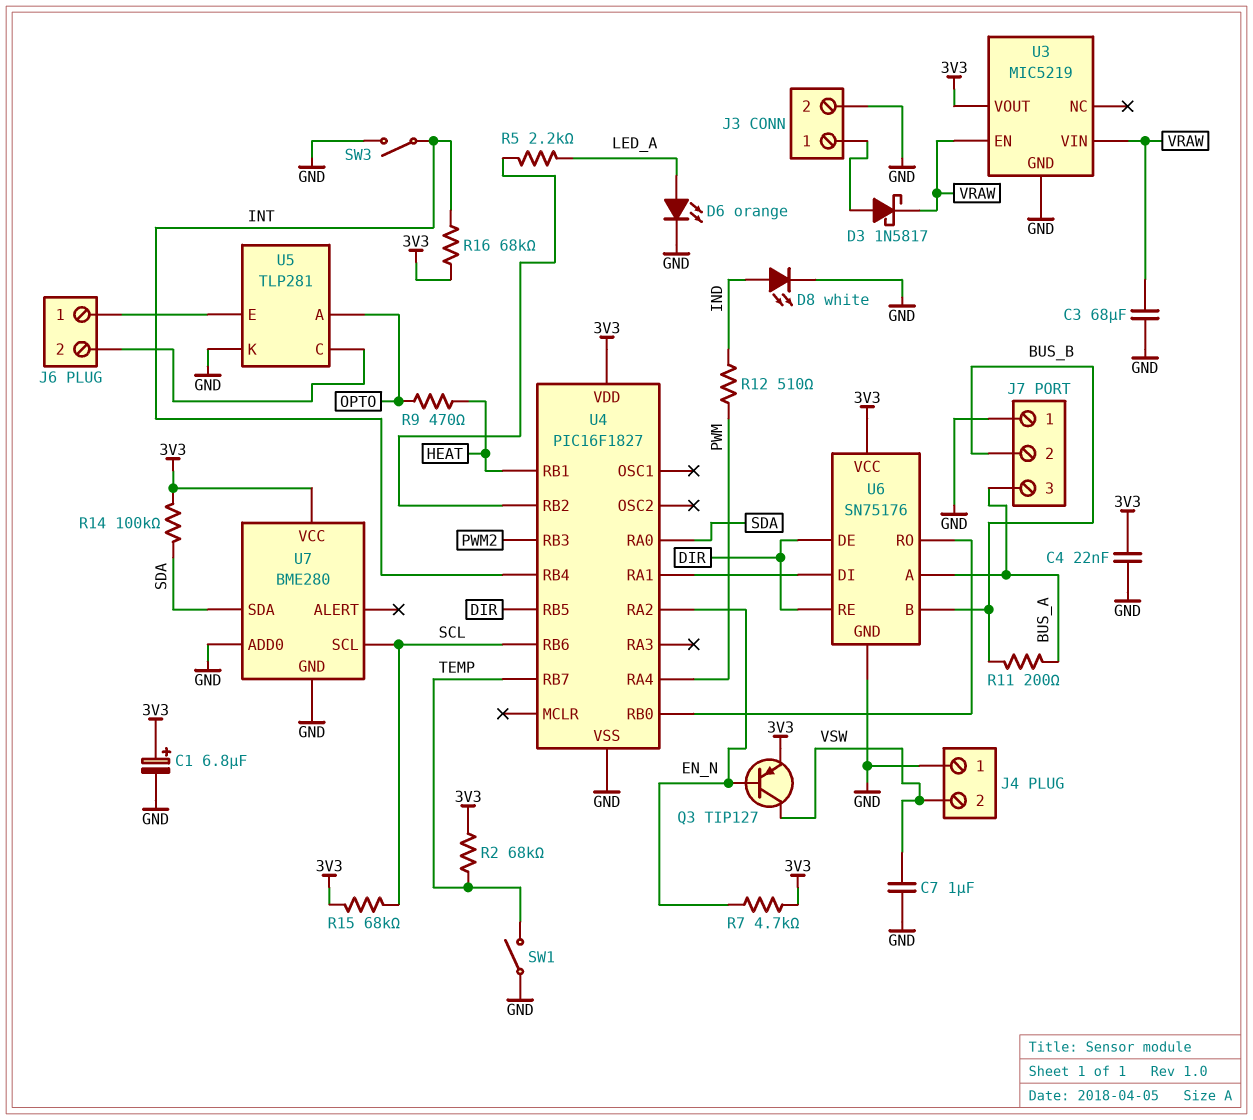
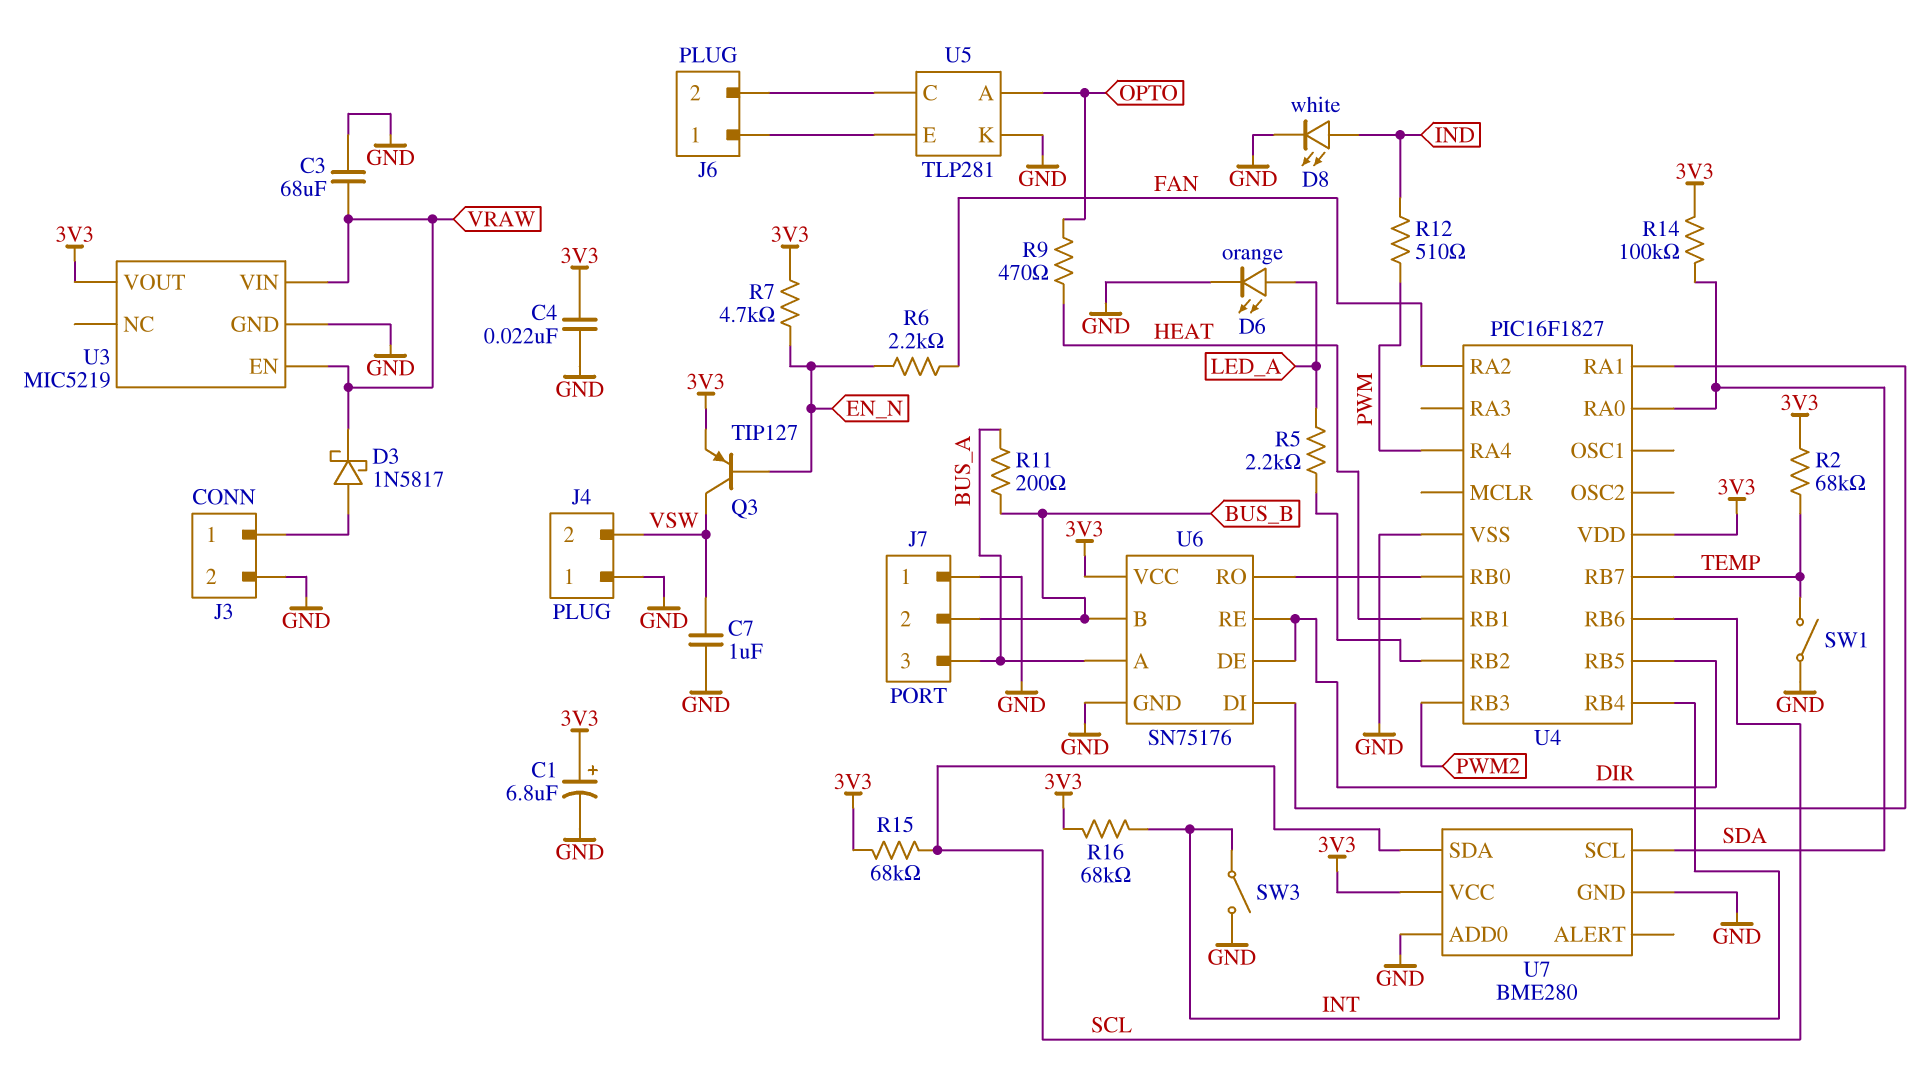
R6: none -> 2.2k (EN_N, FAN)
U4 pin RA2: EN_N -> FAN
U7 pin SCL: SCL -> SDA
U7 pin SDA: SDA -> SCL

